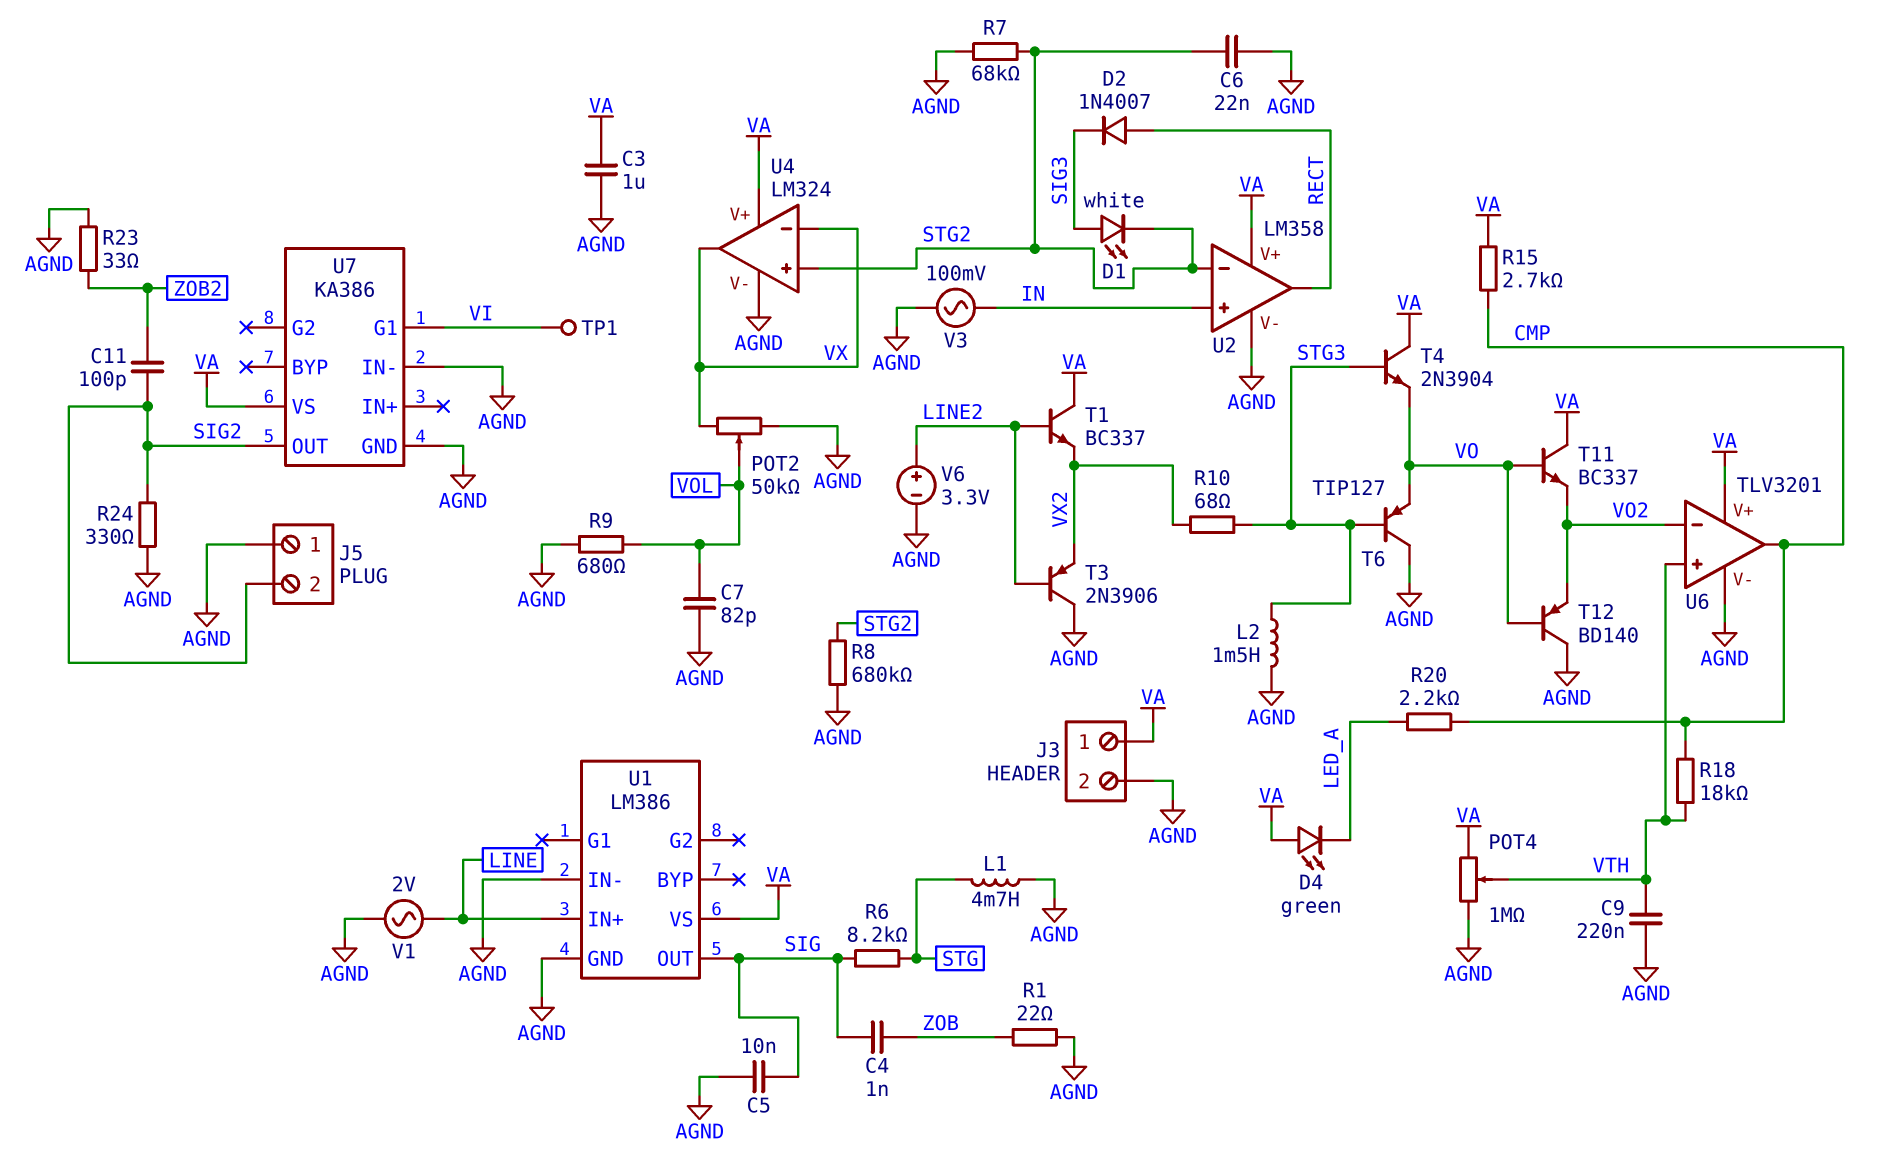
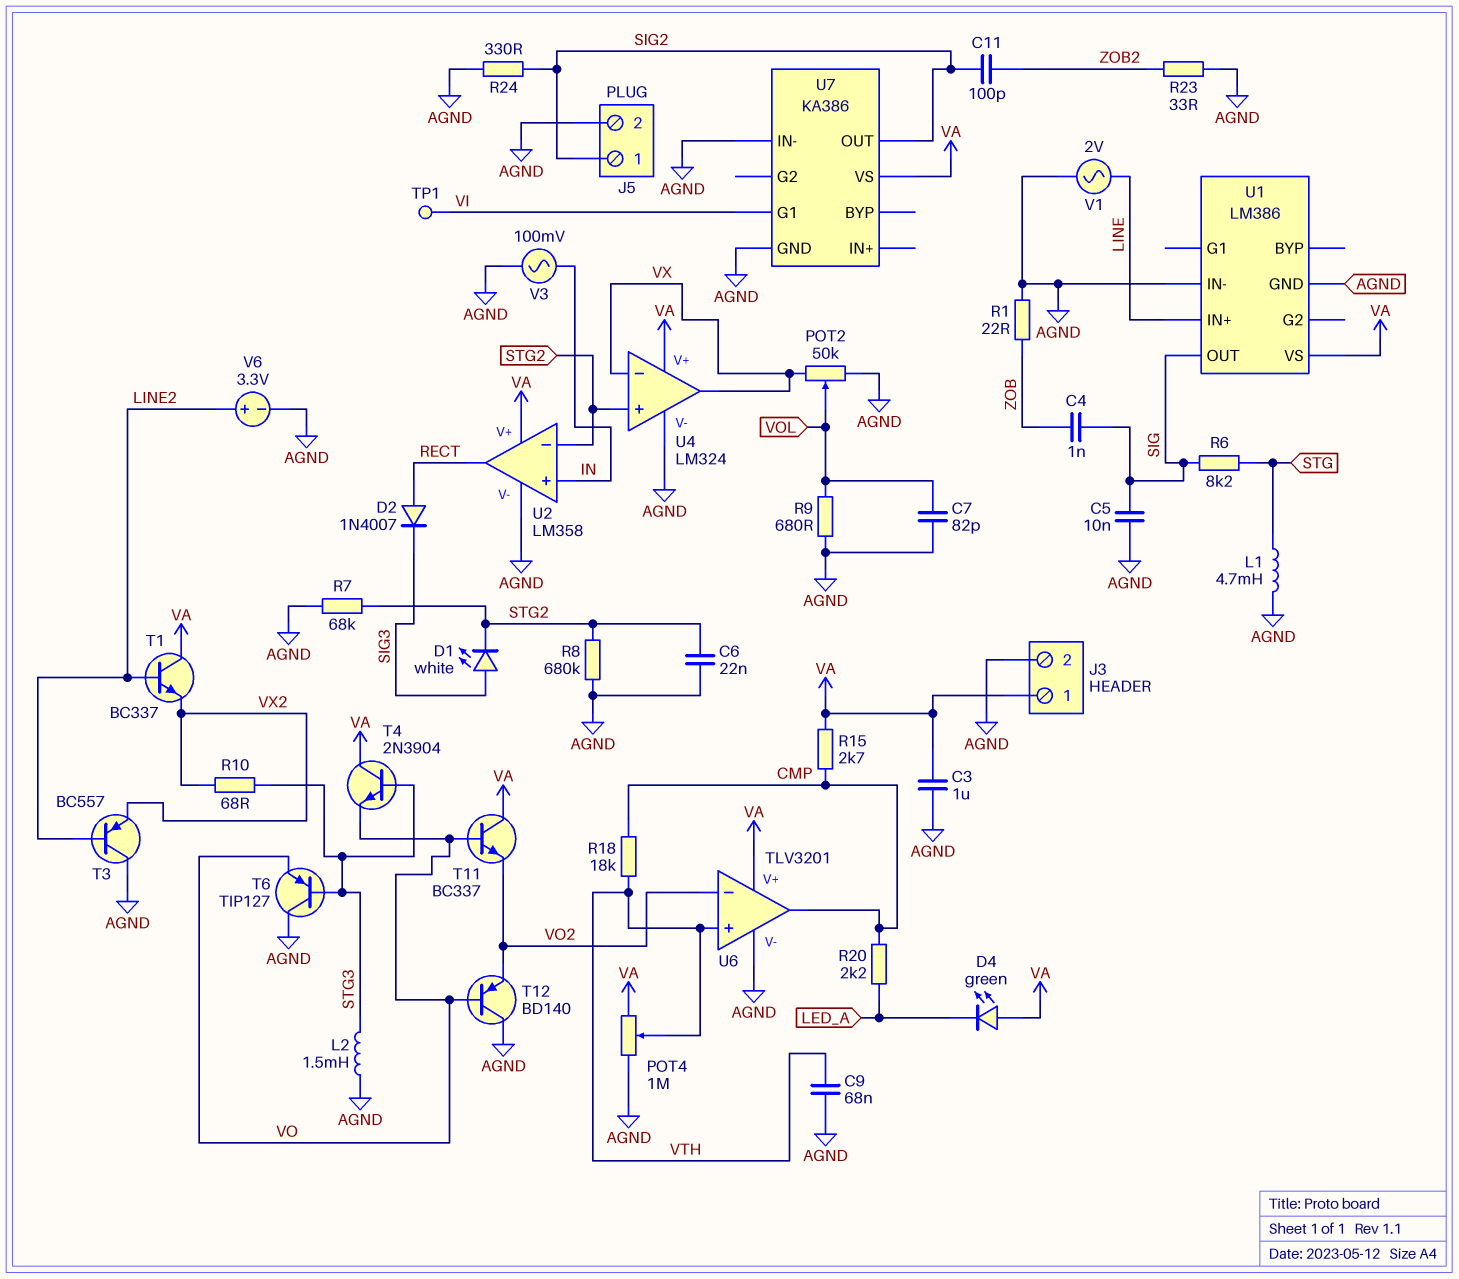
C9: 220nF (AGND, VTH) -> 68nF (AGND, VTH)
J5 pin 1: AGND -> SIG2
J5 pin 2: SIG2 -> AGND
T3: PNP 2N3906 (B LINE2, C AGND, E VX2) -> PNP BC557 (B LINE2, C AGND, E VX2)

